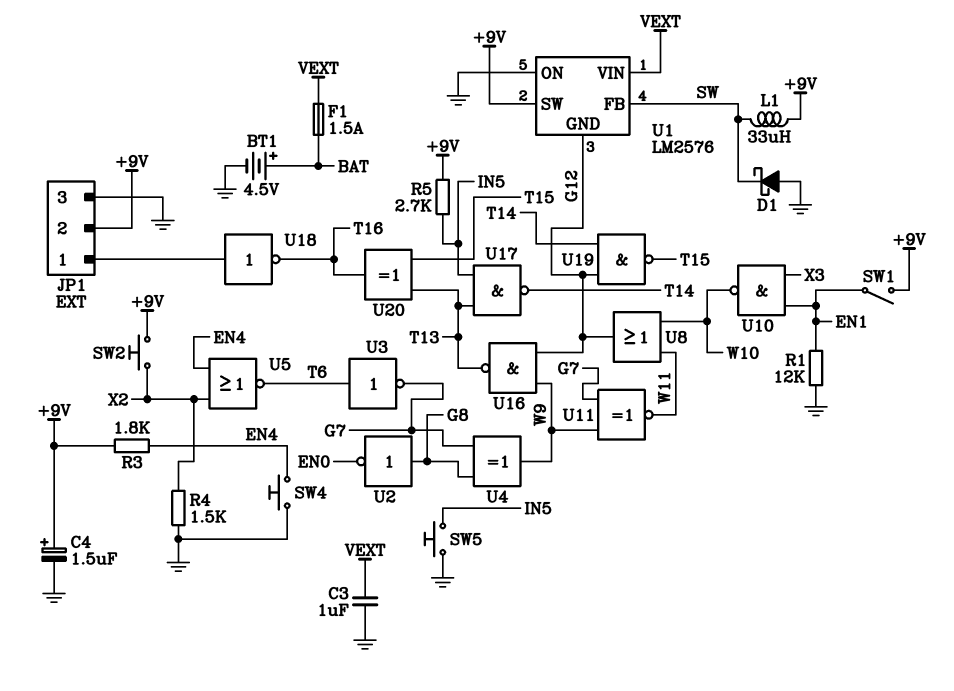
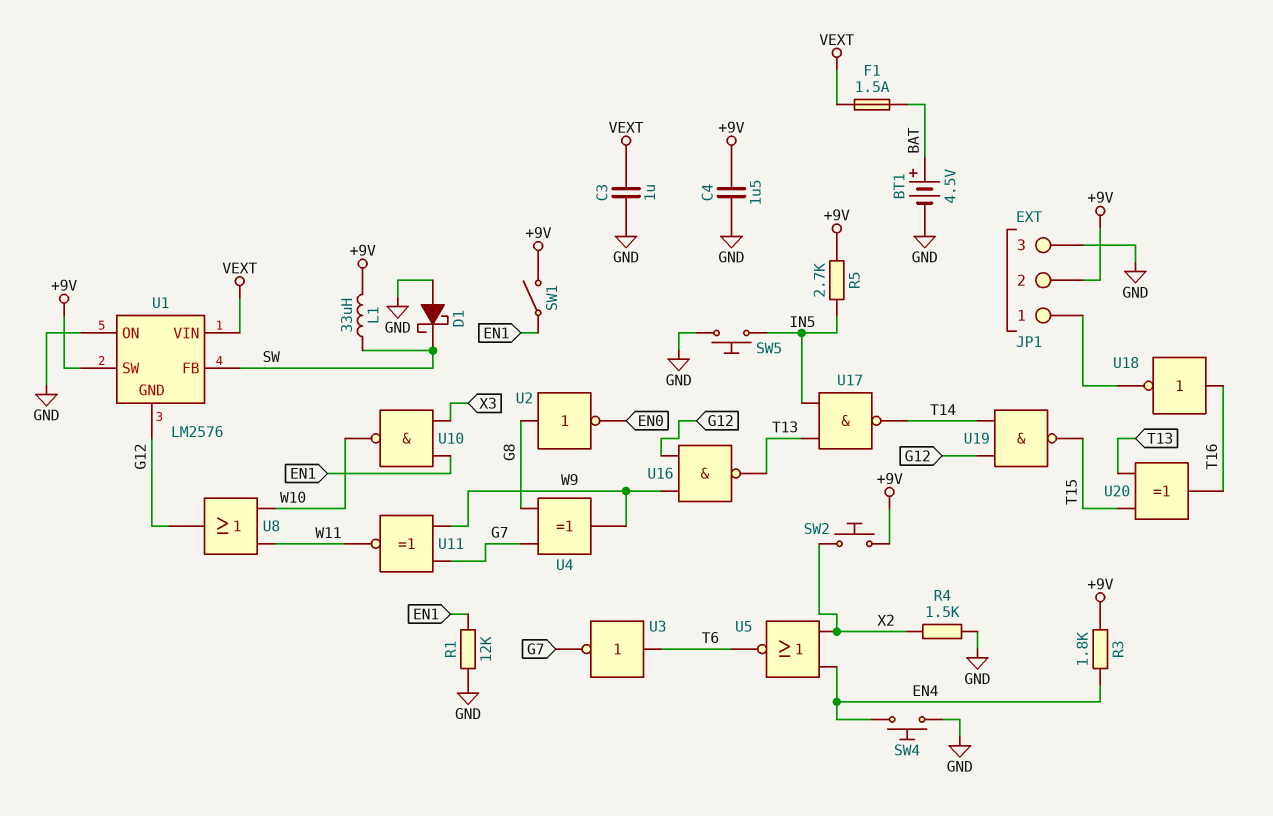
C4: 1.5uF (plus +9V, minus GND) -> 1.5uF (+9V, GND)
U18: NOT (in JP1/1, out T16) -> NOT (in T16, out JP1/1)

